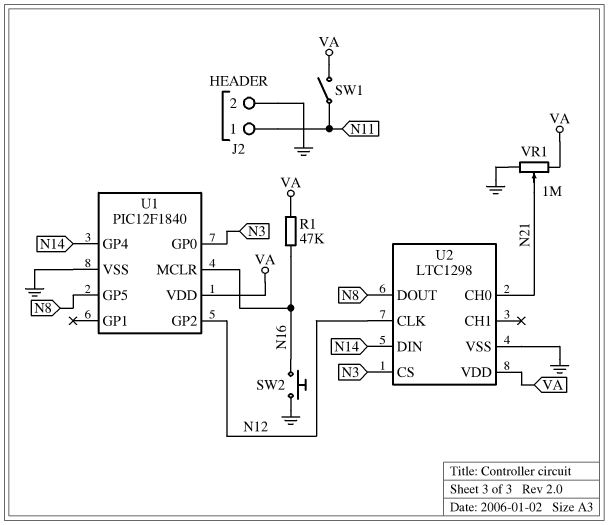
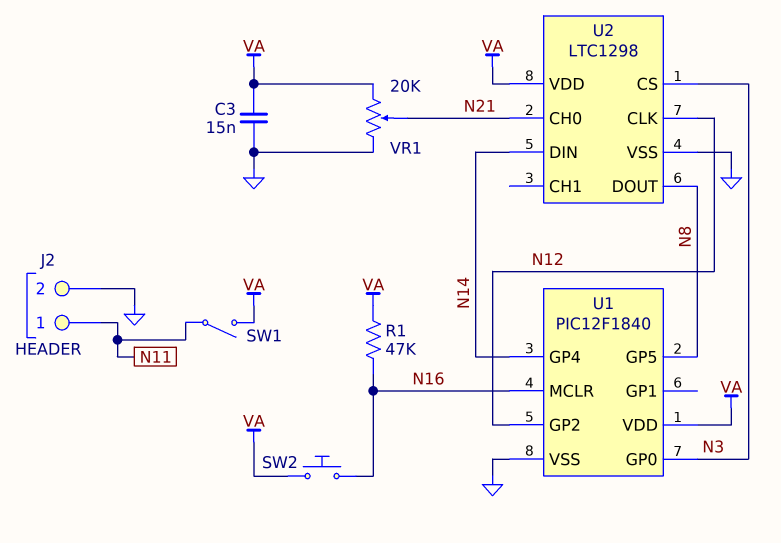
C3: none -> 15nF (GND, VA)
SW2: button (GND, N16) -> button (N16, VA)
VR1: 1M (GND, VA, wiper N21) -> 20k (GND, VA, wiper N21)

